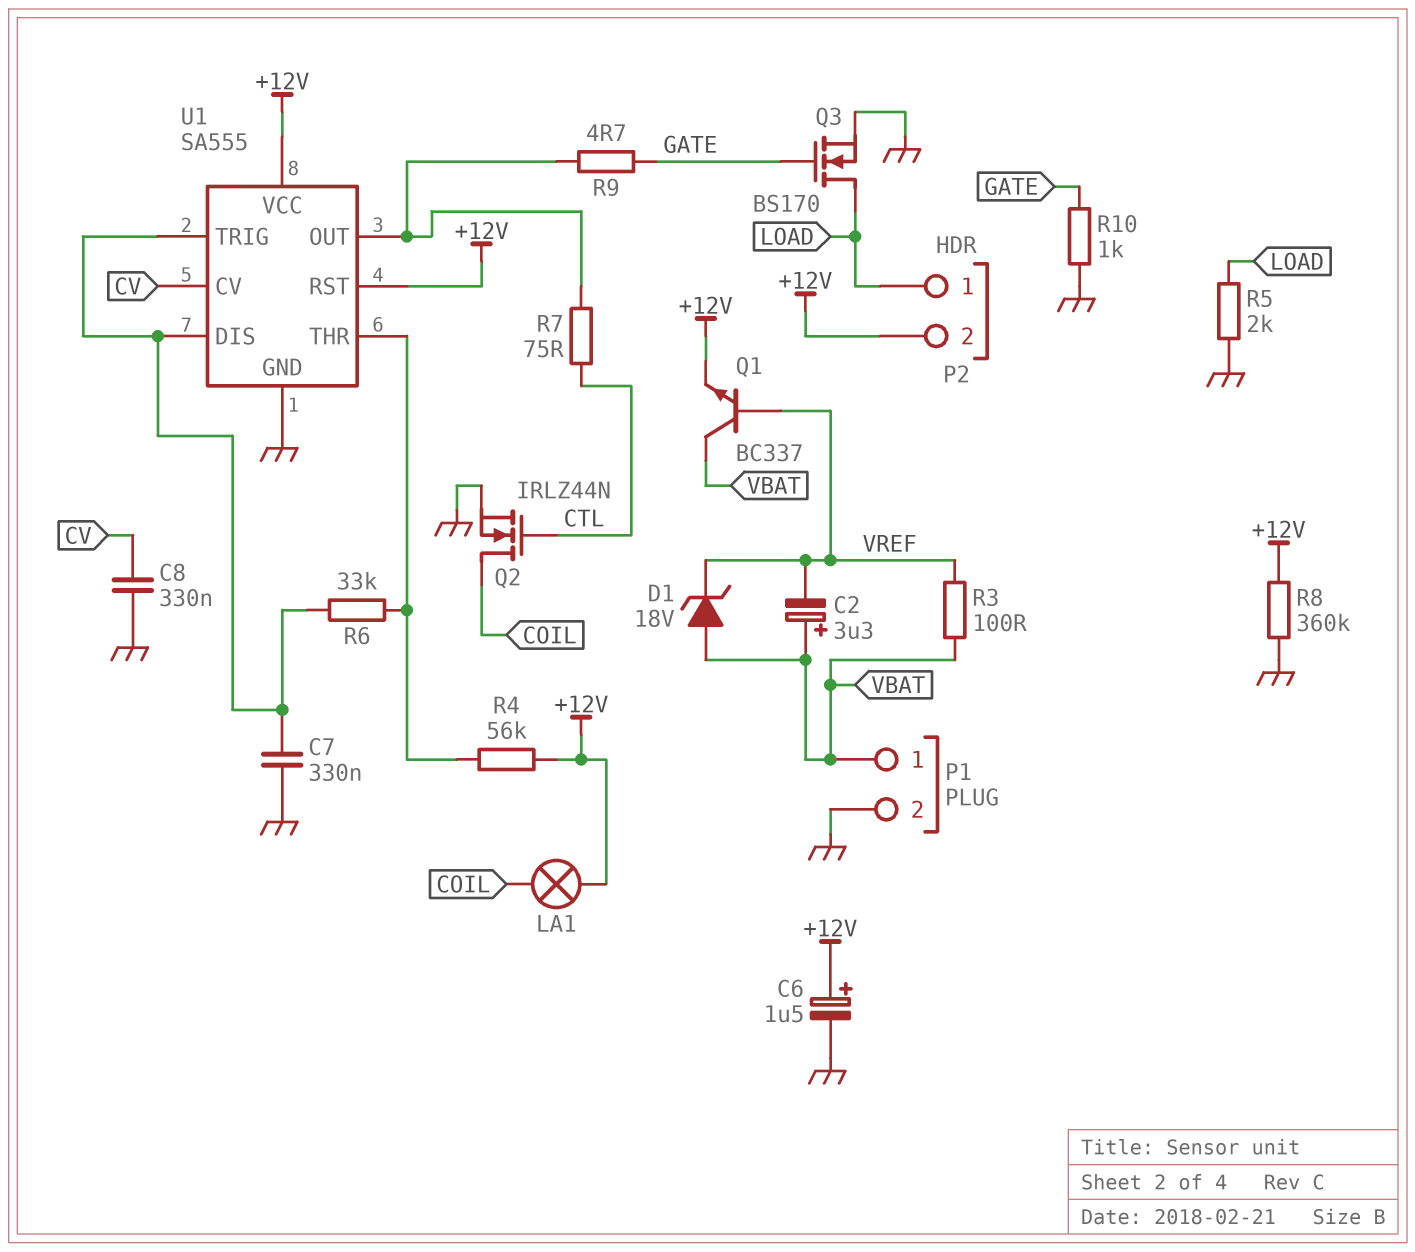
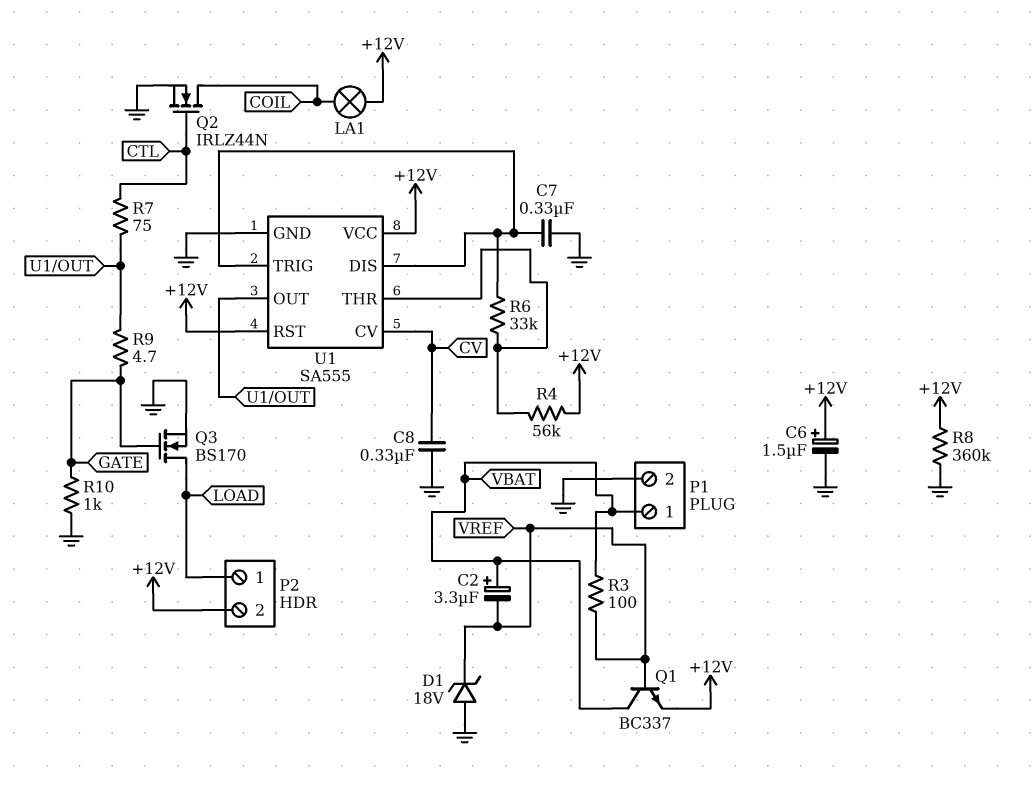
D1: zener 18V (A VBAT, K VREF) -> zener 18V (A GND, K VREF)
R5: 2k (GND, LOAD) -> none

